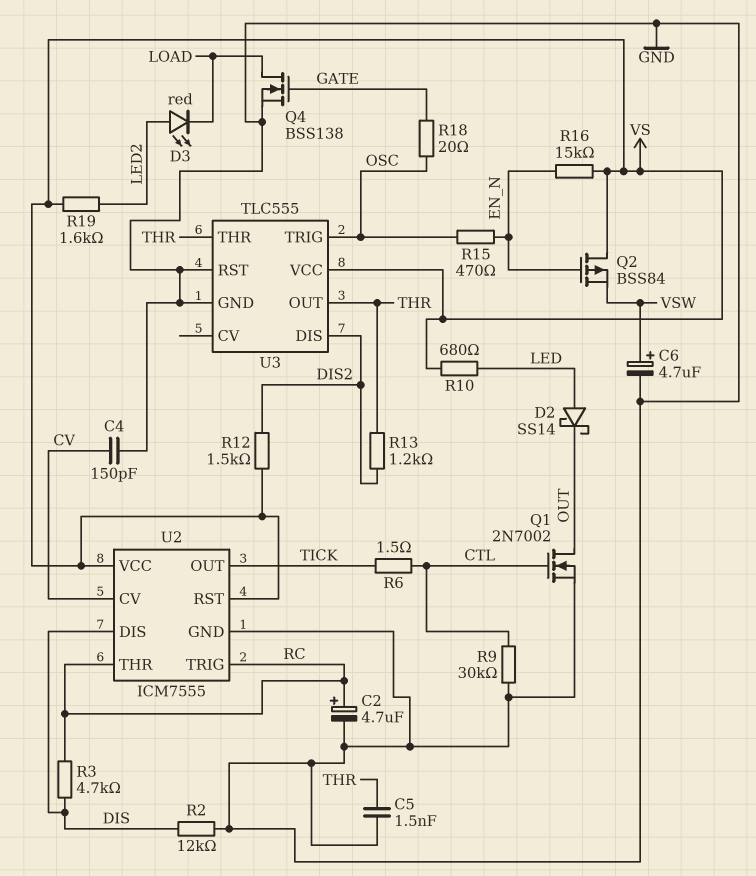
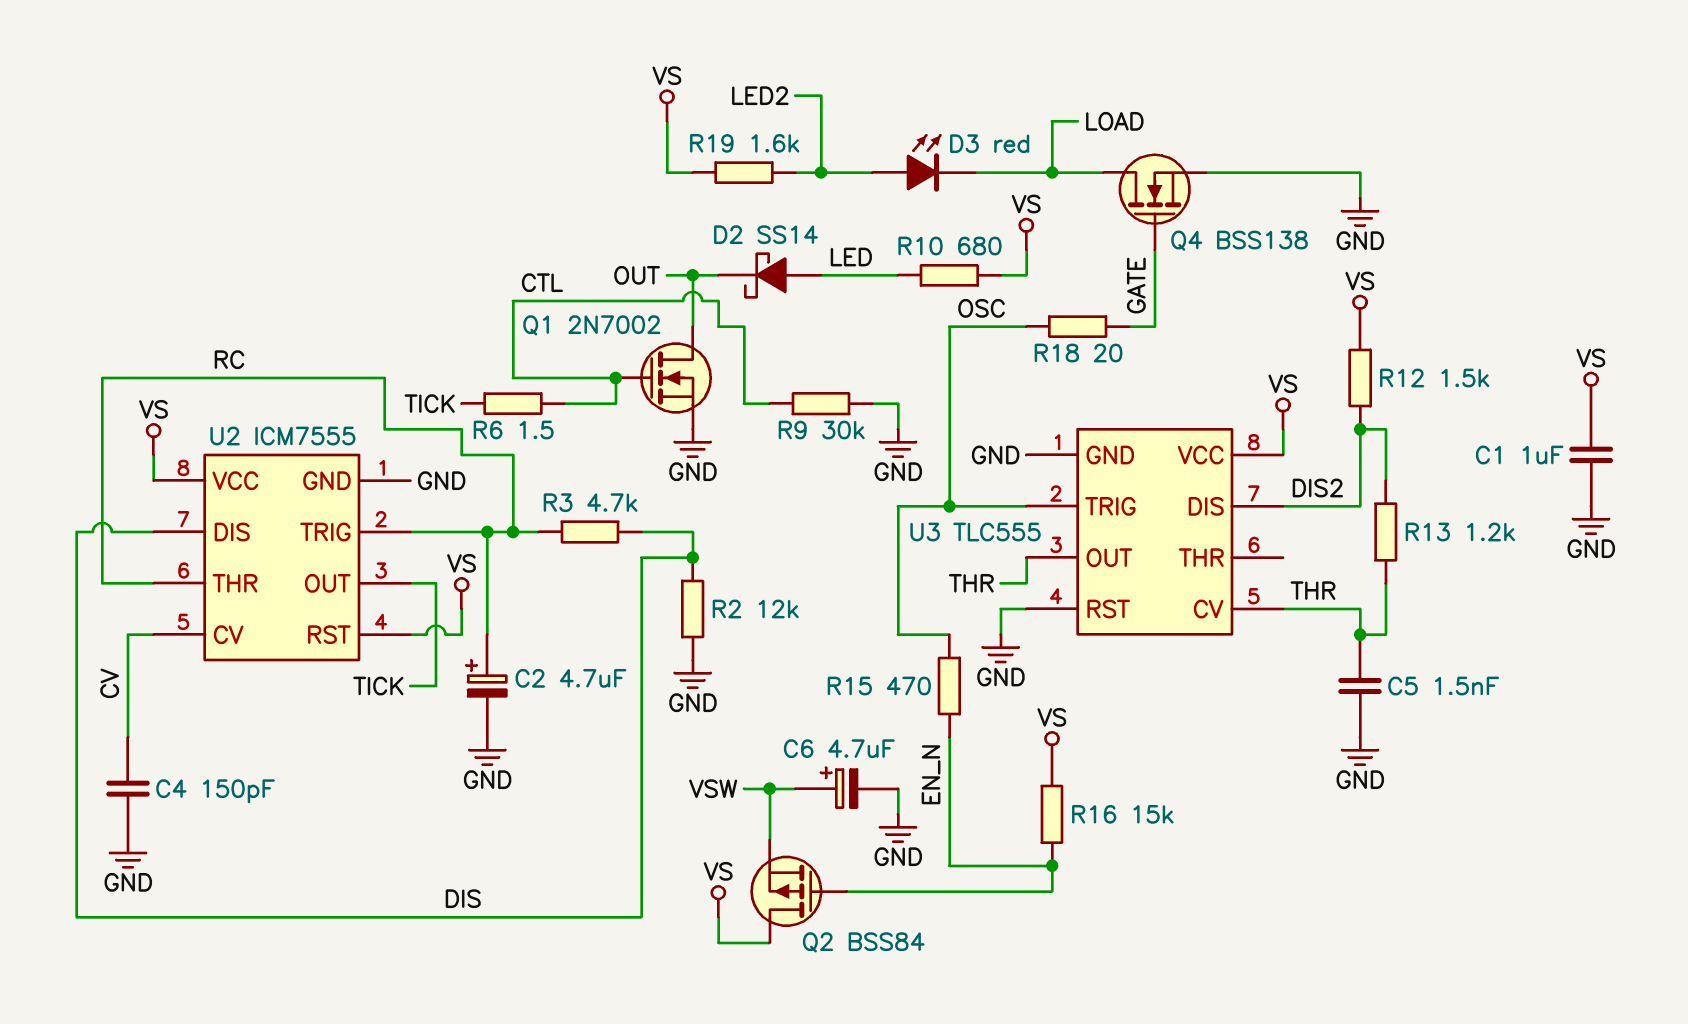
C1: none -> 1uF (GND, VS)
U3 pin CV: none -> THR
U3 pin THR: THR -> none

